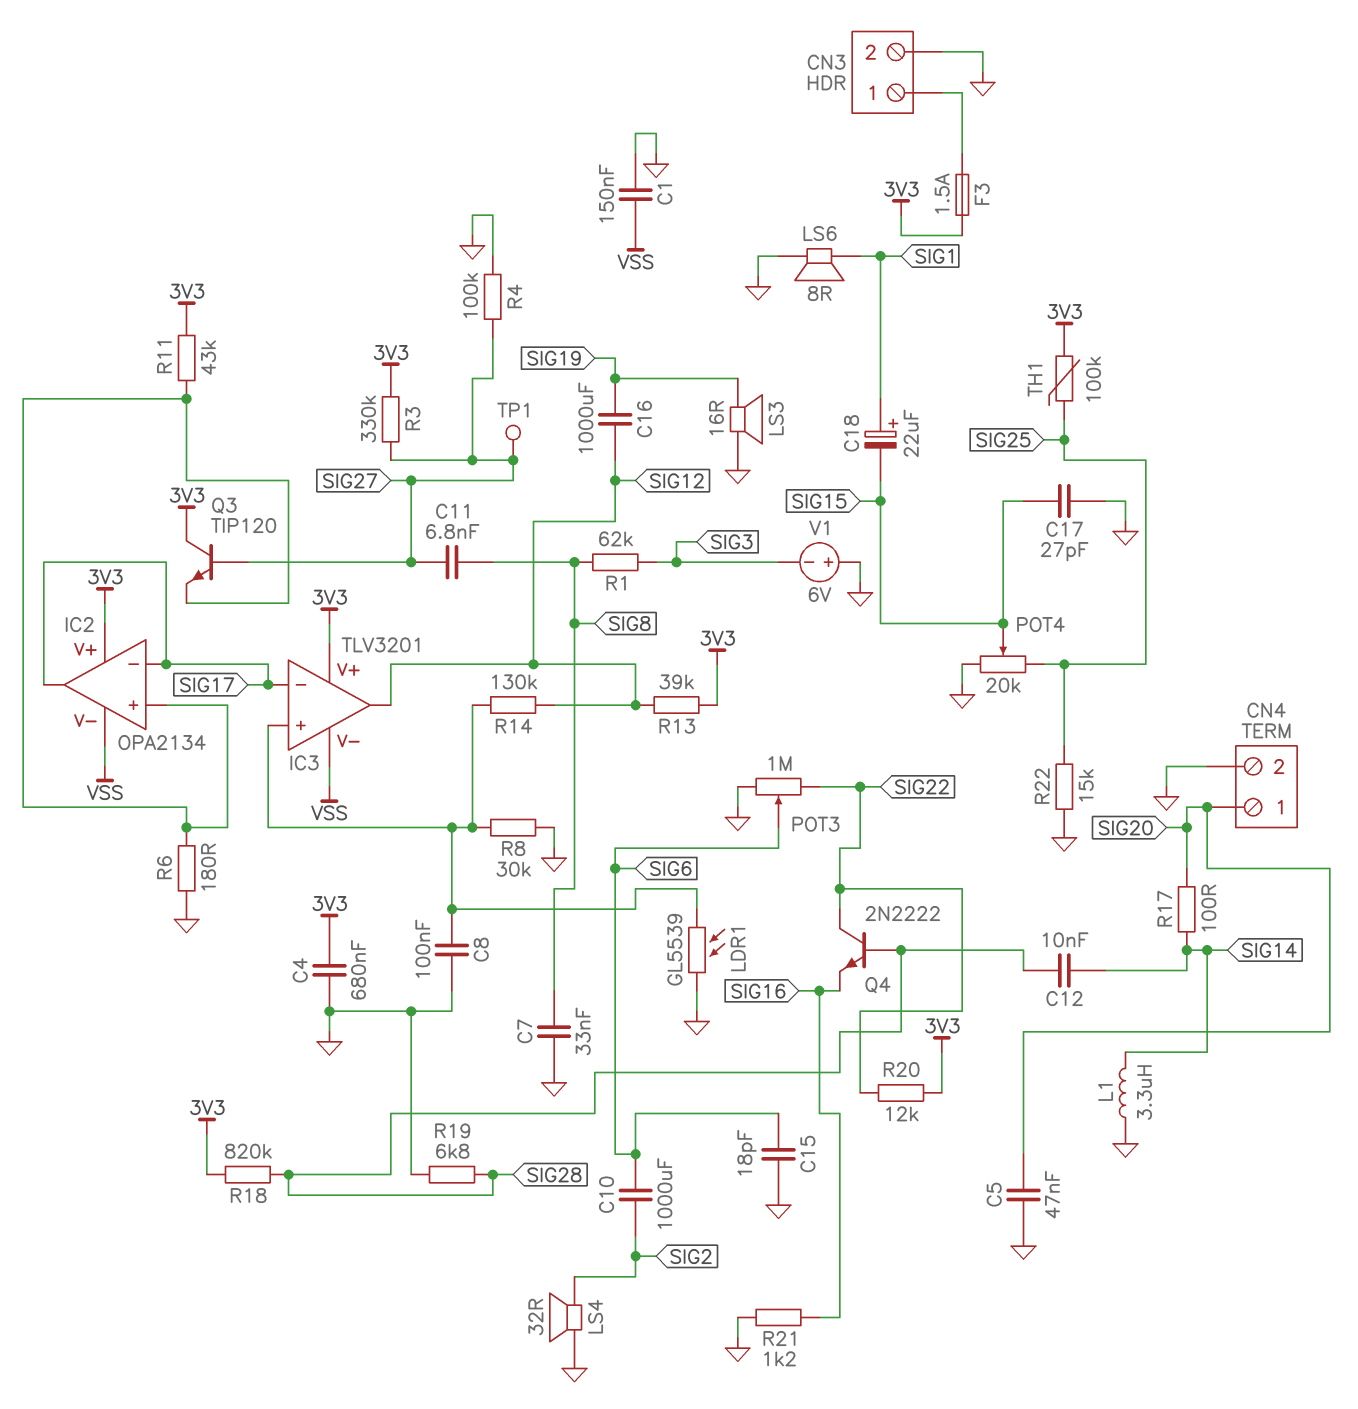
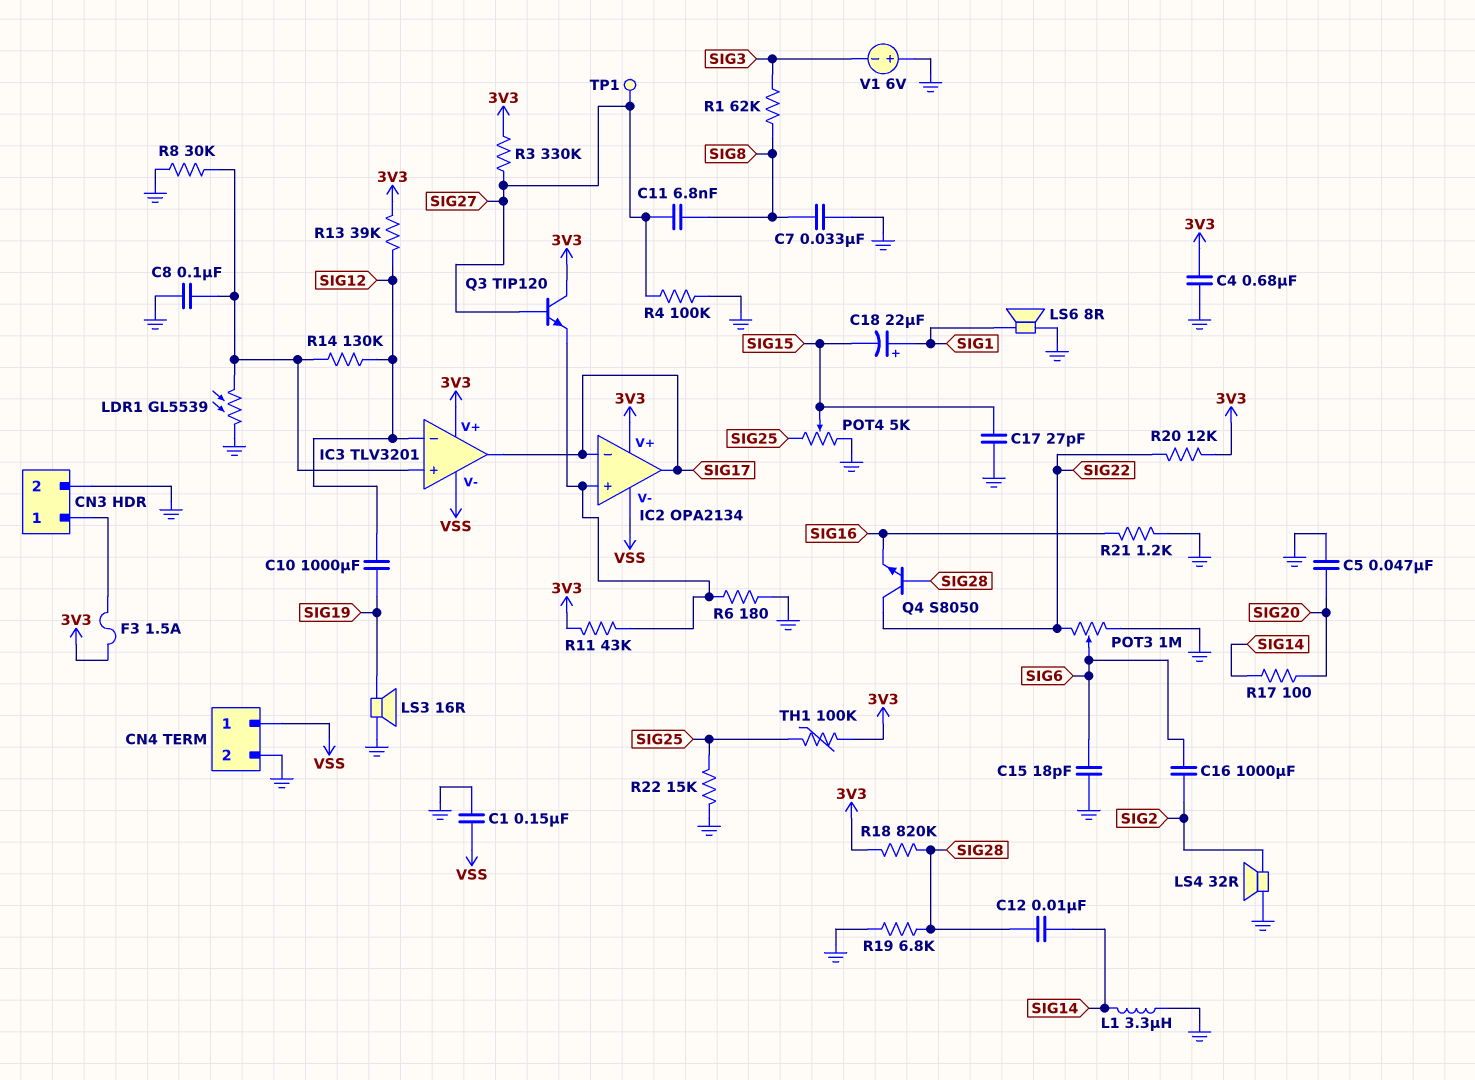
C10: 1000uF (SIG2, SIG6) -> 1000uF (SIG12, SIG19)
C16: 1000uF (SIG12, SIG19) -> 1000uF (SIG2, SIG6)
CN4 pin 1: SIG20 -> VSS
IC3 pin in-: SIG17 -> SIG12
IC3 pin out: SIG12 -> SIG17
POT4: 20k (GND, SIG25, wiper SIG15) -> 5k (GND, SIG25, wiper SIG15)
Q4: NPN 2N2222 (B SIG28, C SIG22, E SIG16) -> NPN S8050 (B SIG28, C SIG22, E SIG16)

